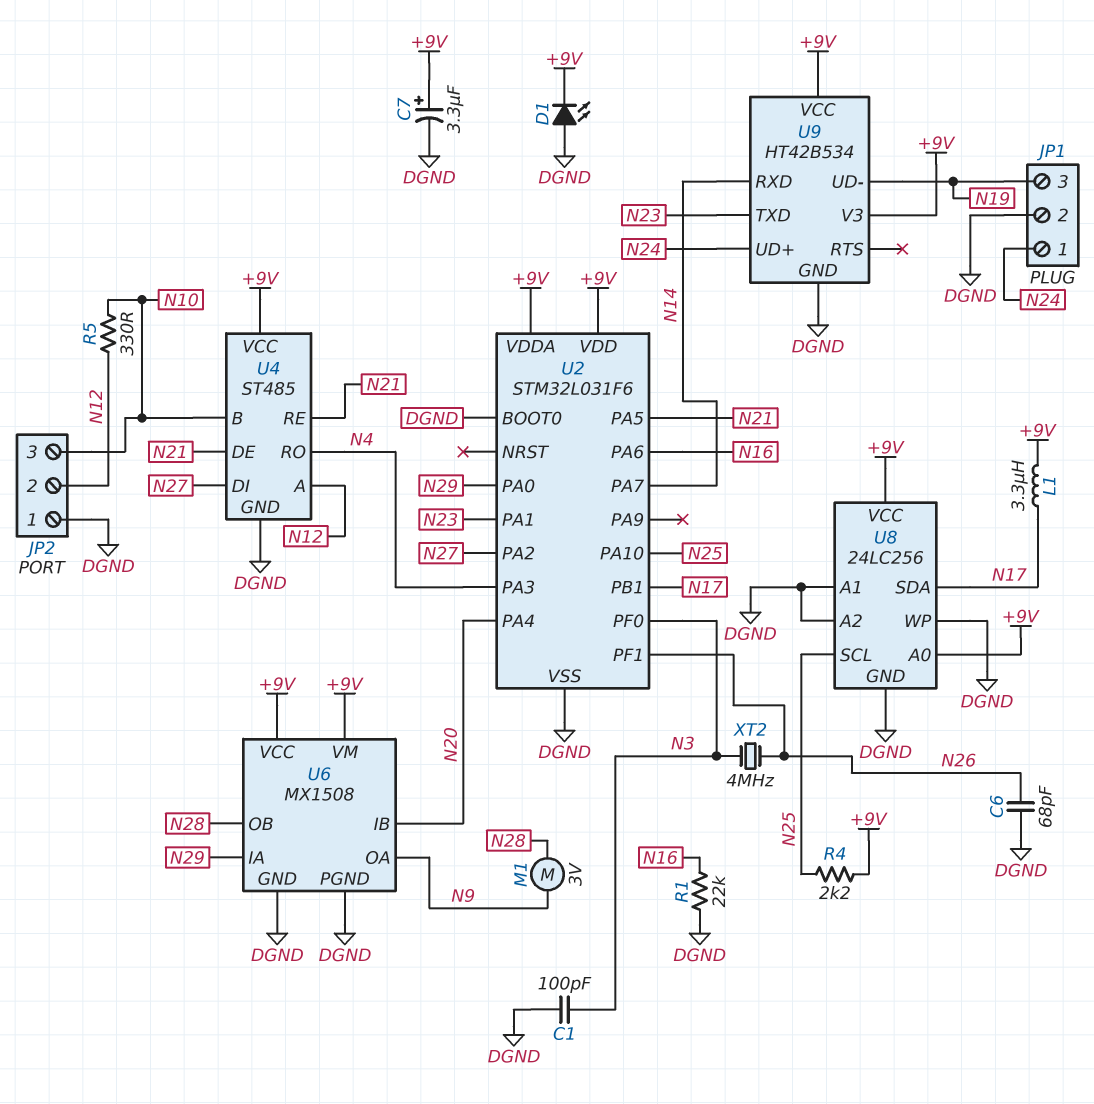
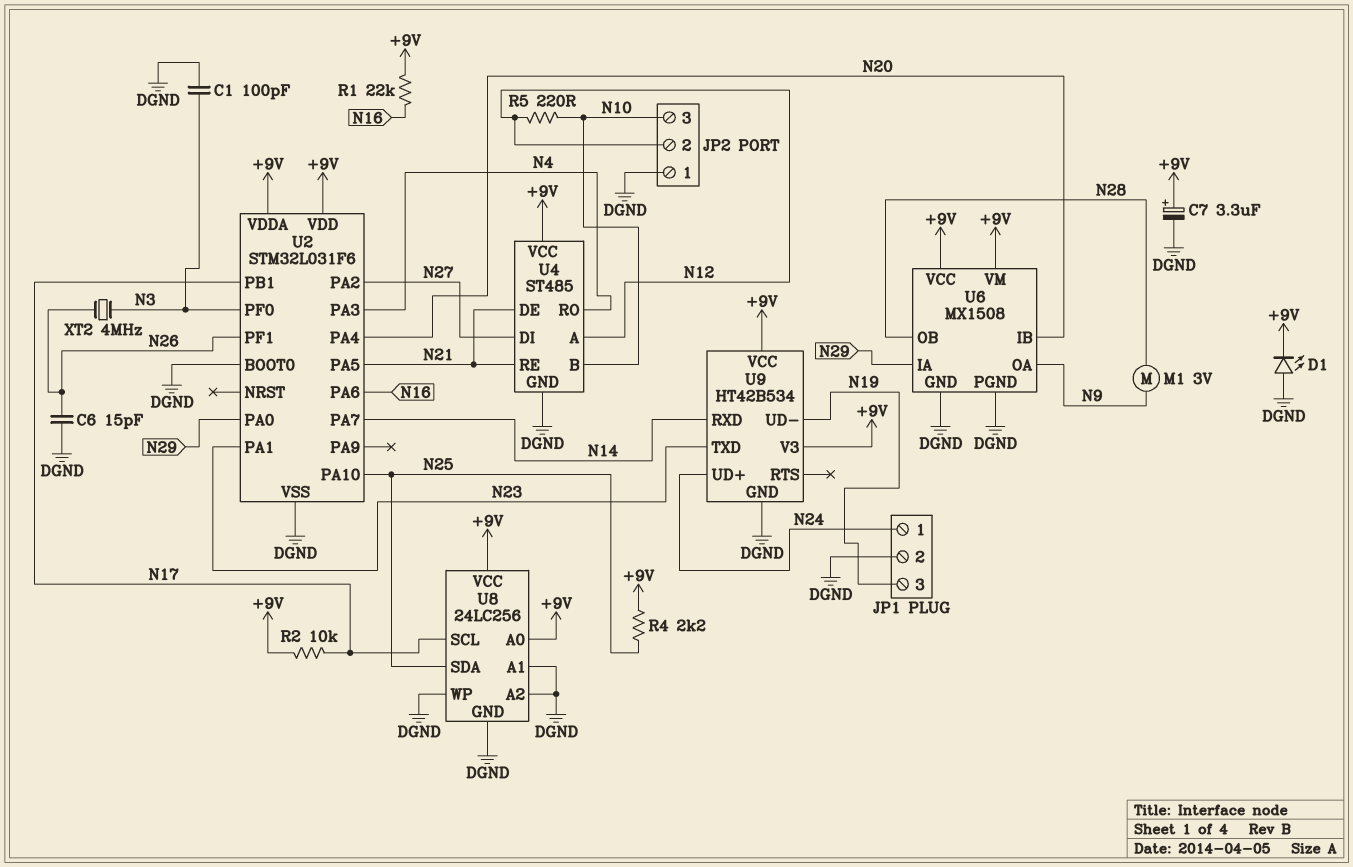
C6: 68pF (DGND, N26) -> 15pF (DGND, N26)
L1: 3.3uH (+9V, N17) -> none
R1: 22k (DGND, N16) -> 22k (+9V, N16)
R2: none -> 10k (+9V, N17)
R5: 330 (N10, N12) -> 220 (N10, N12)
U8 pin SCL: N25 -> N17
U8 pin SDA: N17 -> N25

